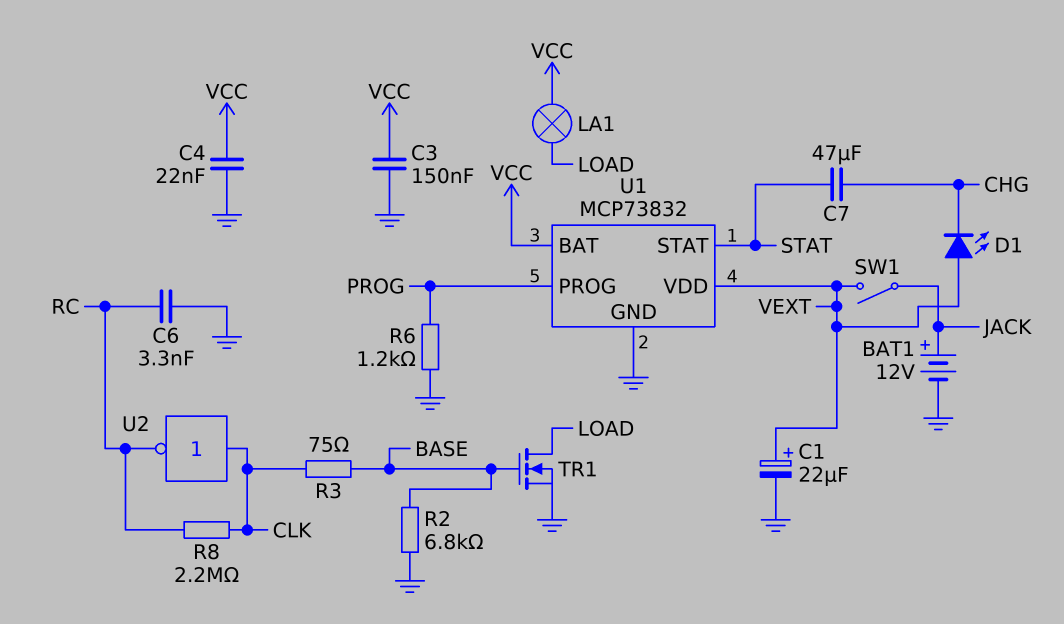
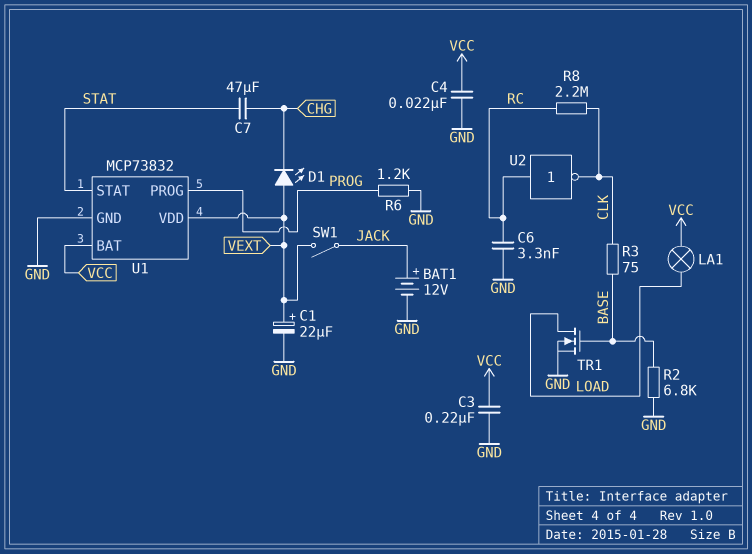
C3: 150nF (GND, VCC) -> 220nF (GND, VCC)
U2: NOT (in CLK, out RC) -> NOT (in RC, out CLK)

